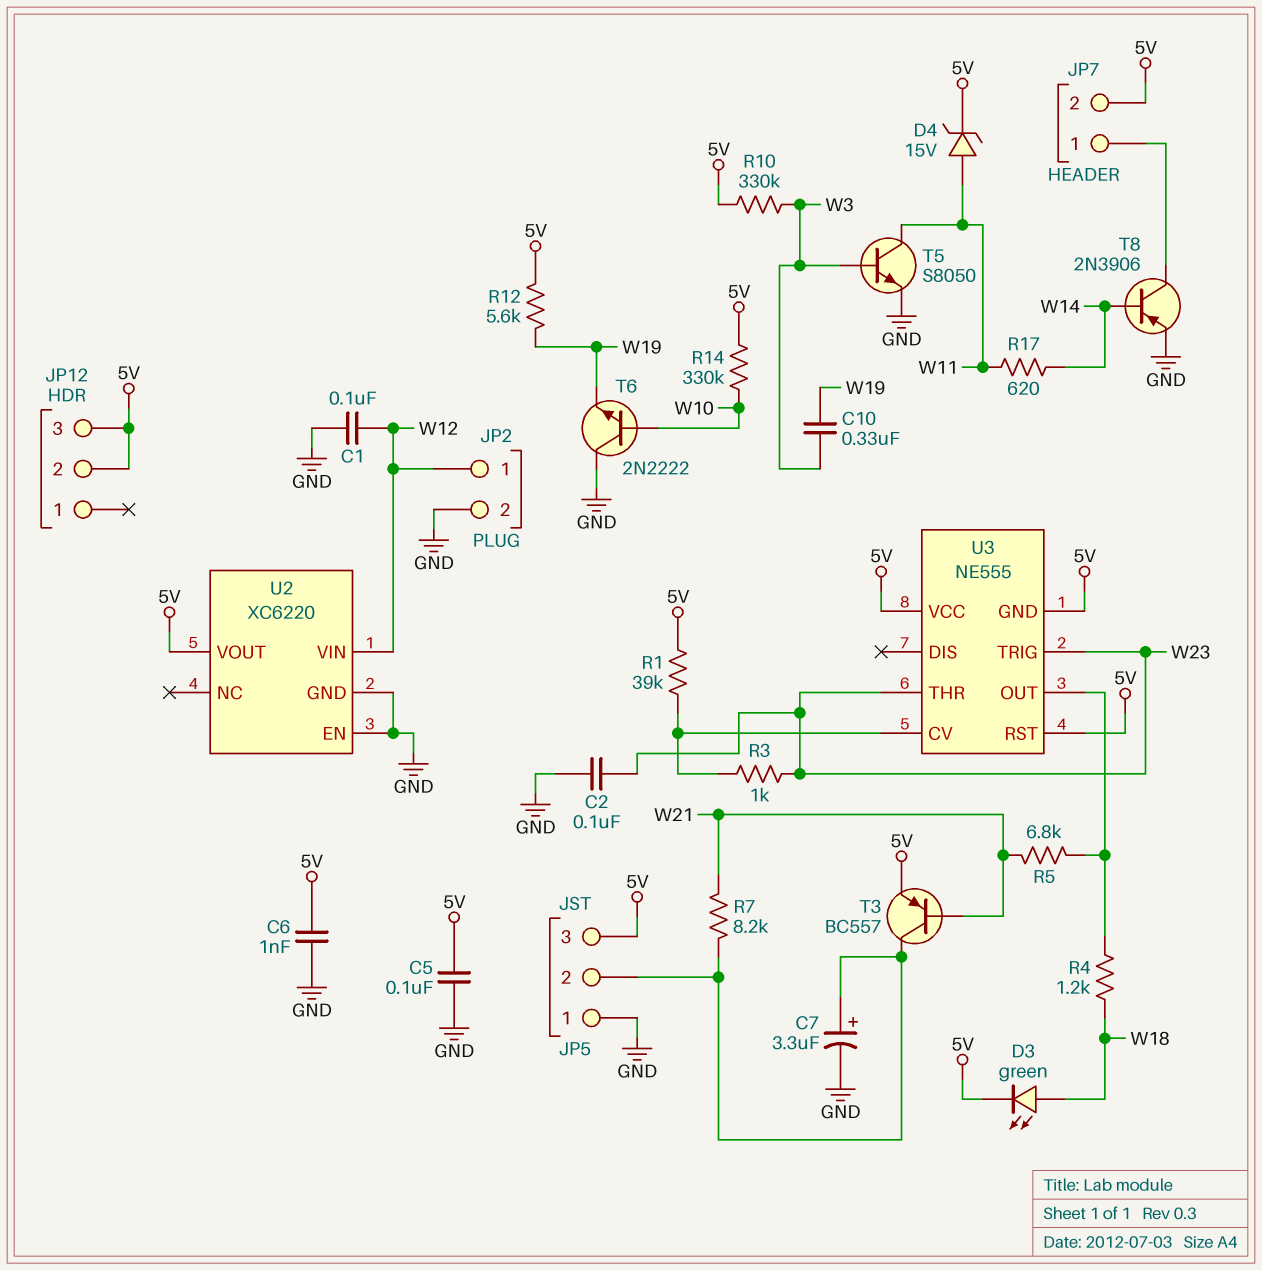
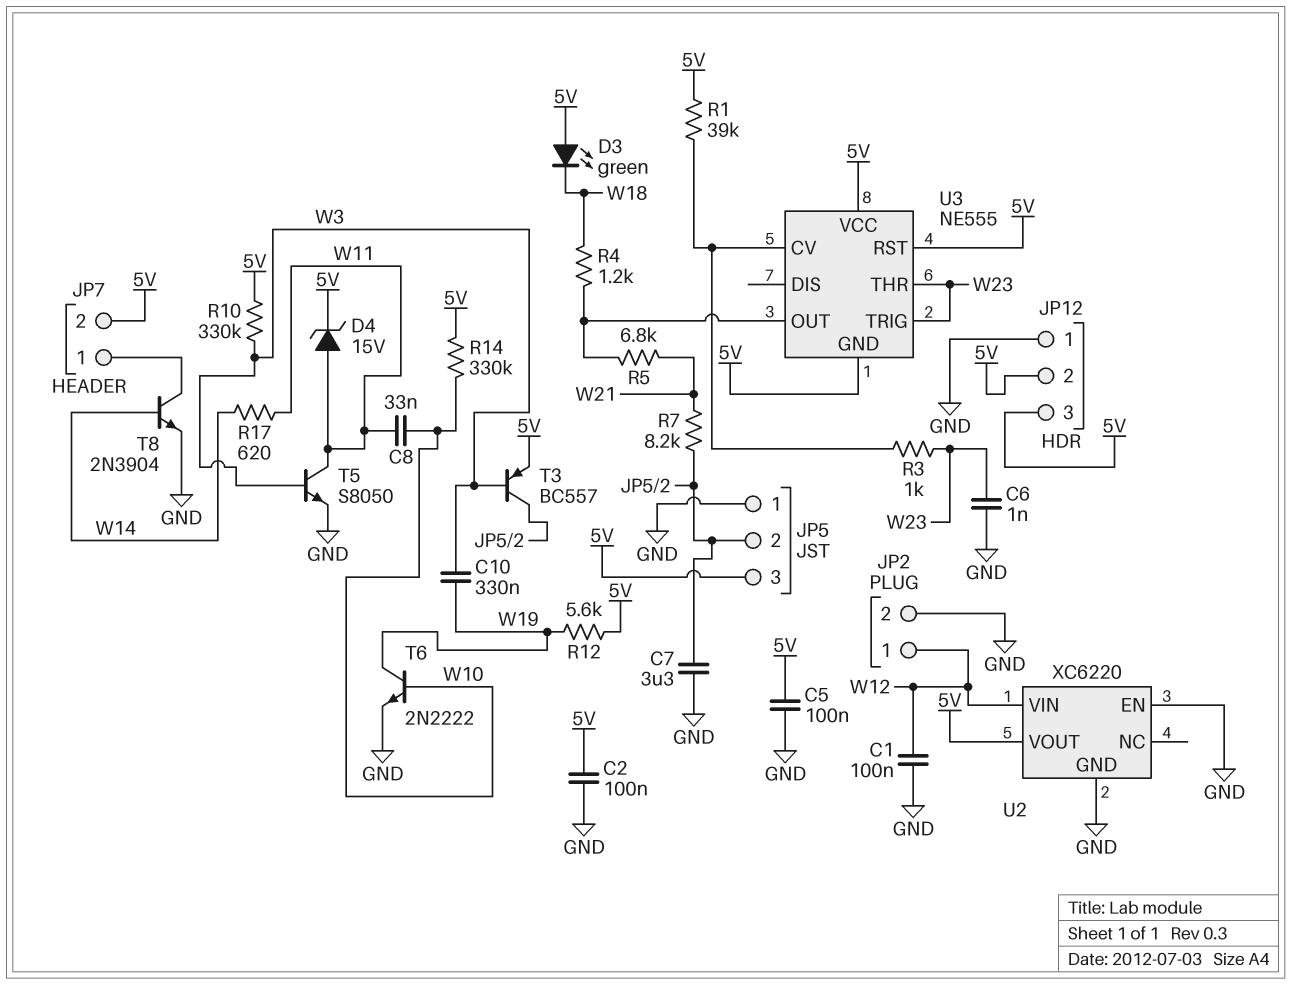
C2: 100nF (GND, W23) -> 100nF (5V, GND)
C6: 1nF (5V, GND) -> 1nF (GND, W23)
C7: 3.3uF (plus JP5/2, minus GND) -> 3.3uF (GND, JP5/2)
C8: none -> 33nF (W10, W11)
D3: LED green (A W18, K 5V) -> LED green (A 5V, K W18)
JP12 pin 1: none -> GND
T3: PNP BC557 (B W21, C JP5/2, E 5V) -> PNP BC557 (B W3, C JP5/2, E 5V)
T6: NPN 2N2222 (B W10, C GND, E W19) -> NPN 2N2222 (B W10, C W19, E GND)
T8: PNP 2N3906 (B W14, C JP7/1, E GND) -> NPN 2N3904 (B W14, C JP7/1, E GND)

